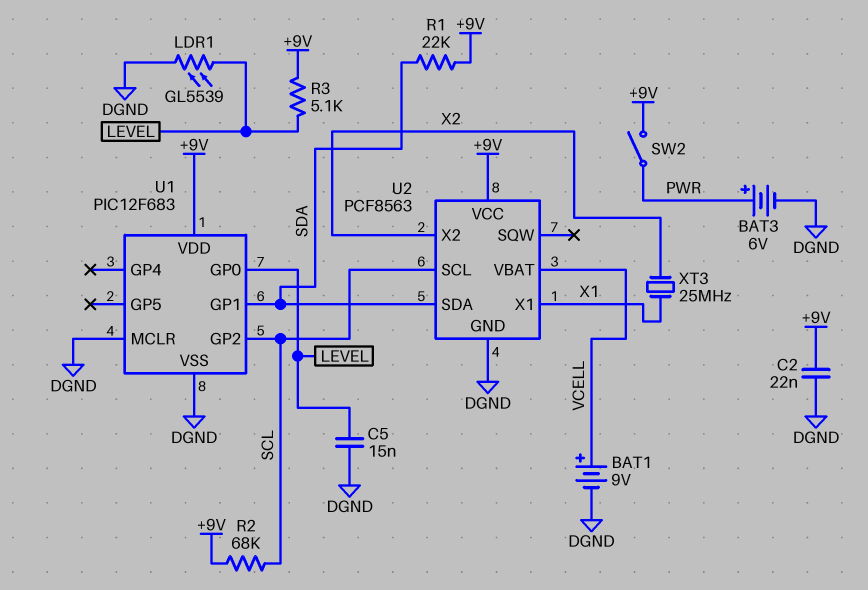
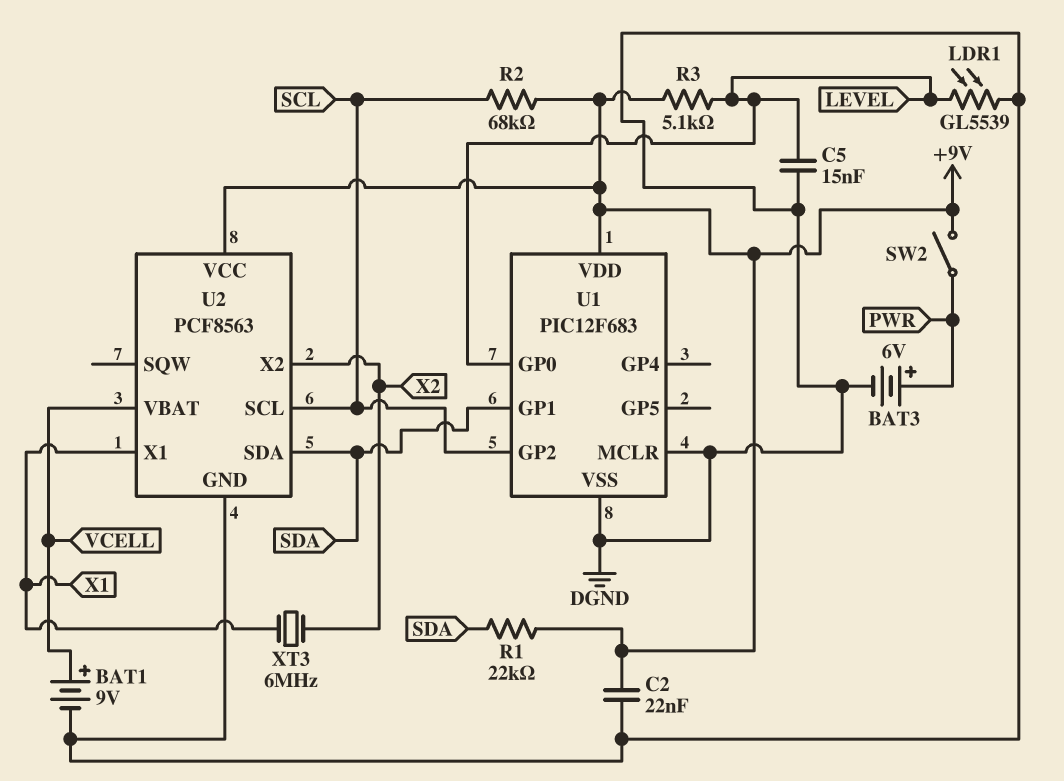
XT3: 25MHz (X1, X2) -> 6MHz (X1, X2)

